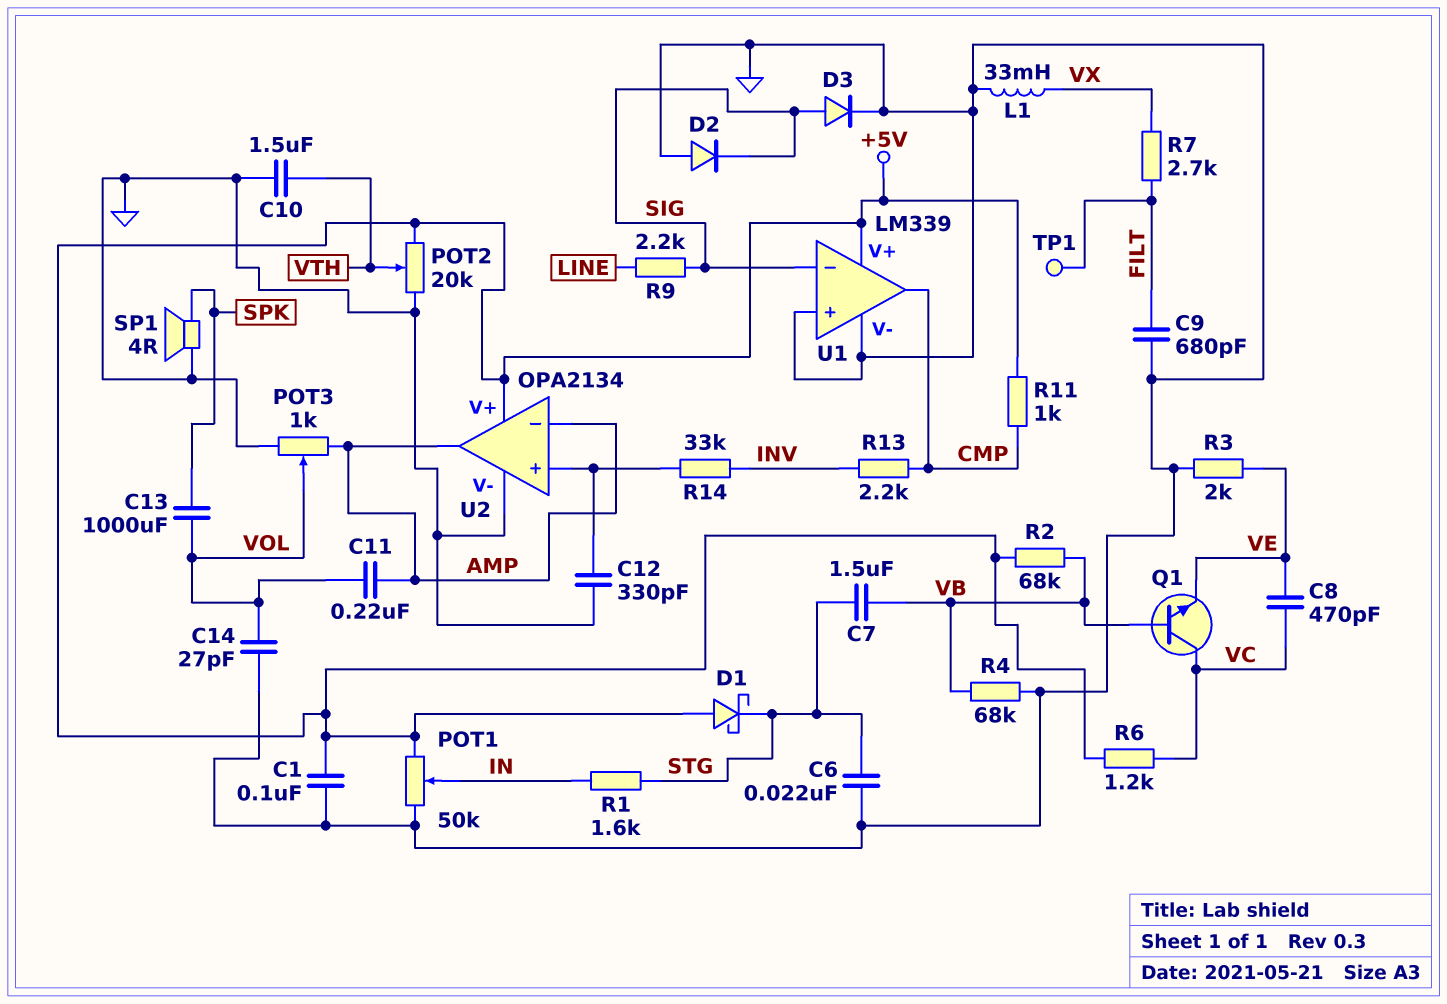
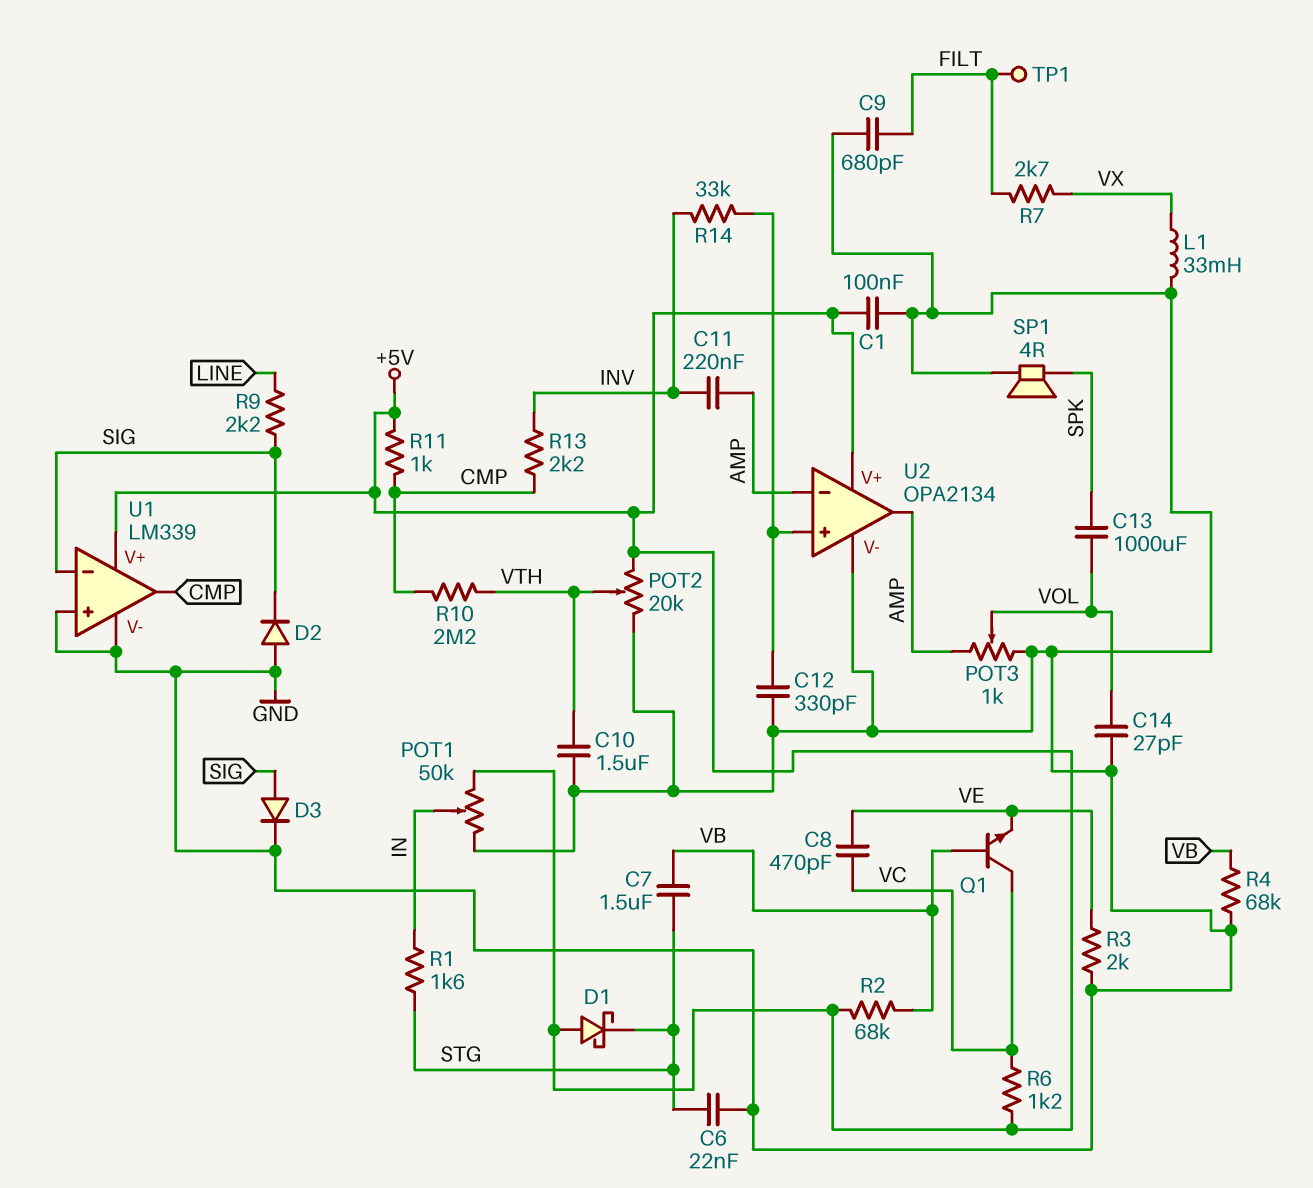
C11: 220nF (AMP, VOL) -> 220nF (AMP, INV)
R10: none -> 2.2M (CMP, VTH)

